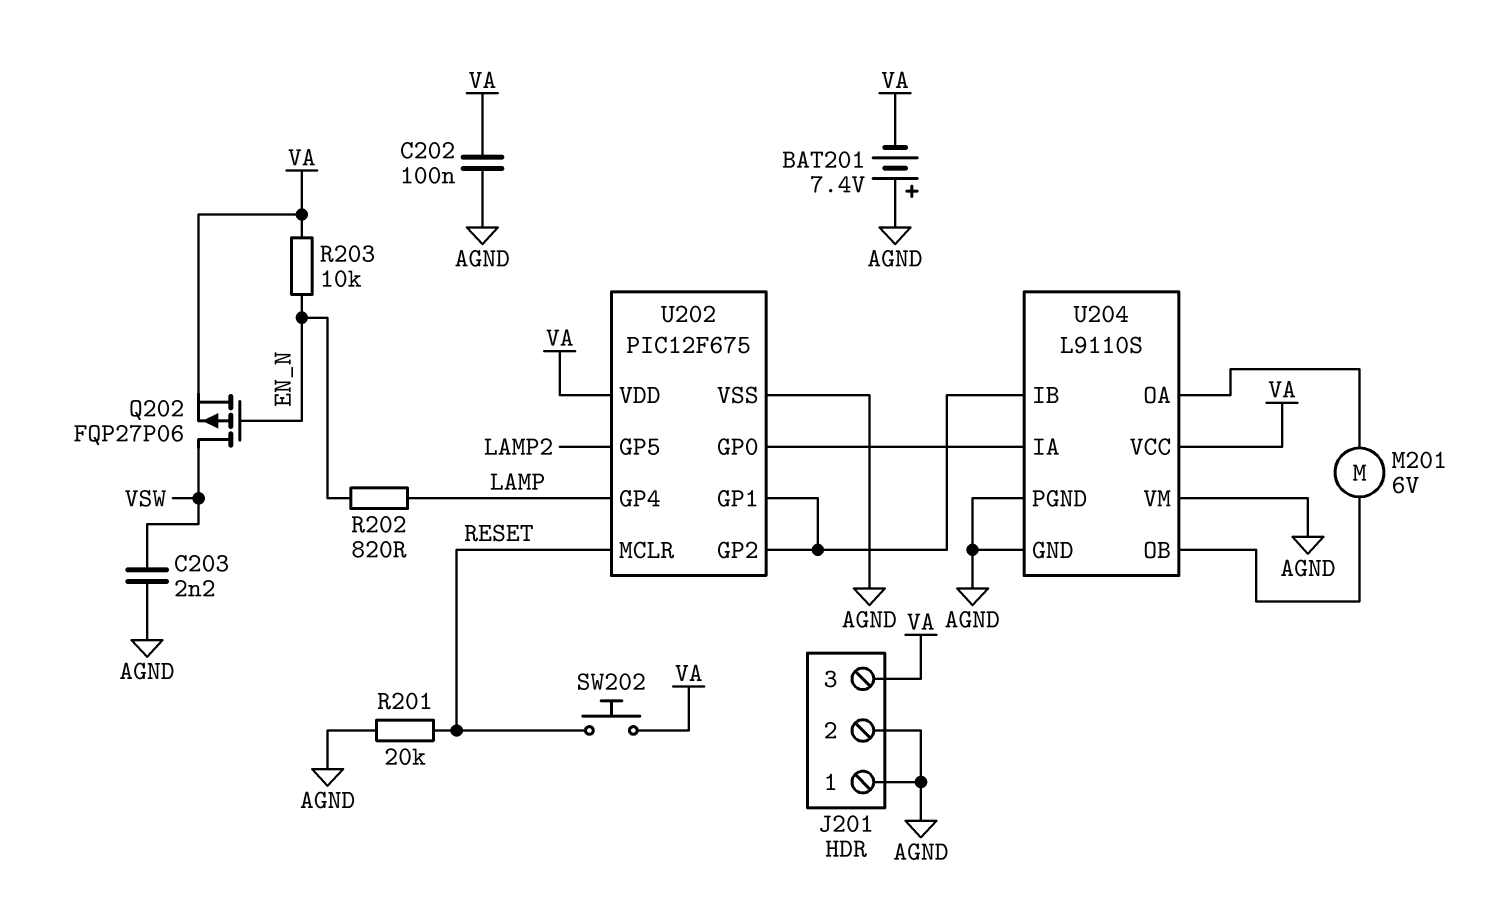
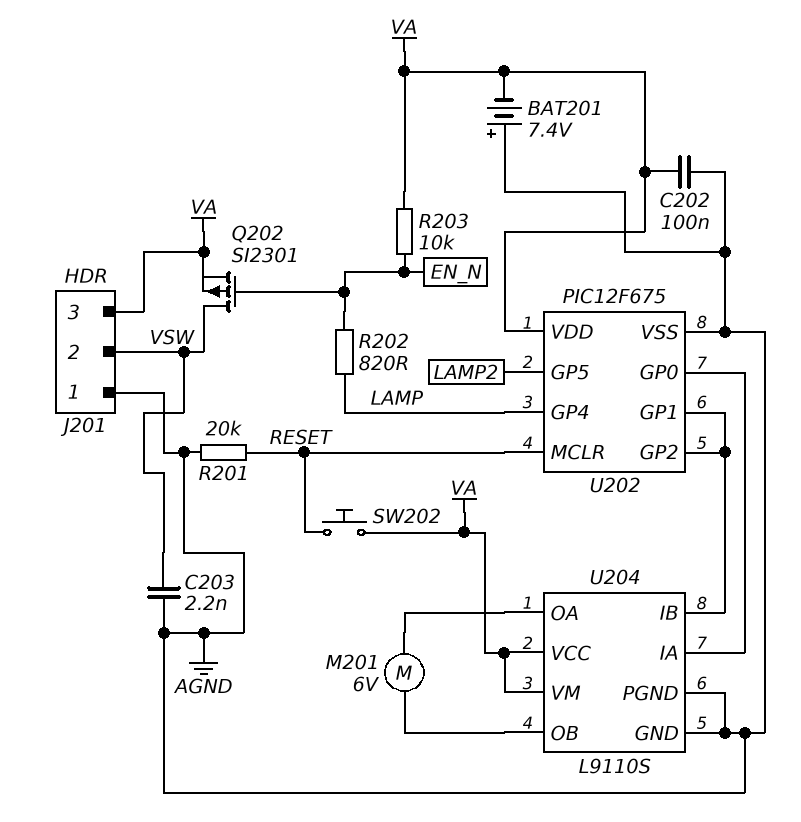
J201 pin 2: AGND -> VSW
Q202: PMOS FQP27P06 (G EN_N, D VSW, S VA) -> PMOS SI2301 (G EN_N, D VSW, S VA)
U204 pin VM: AGND -> VA

